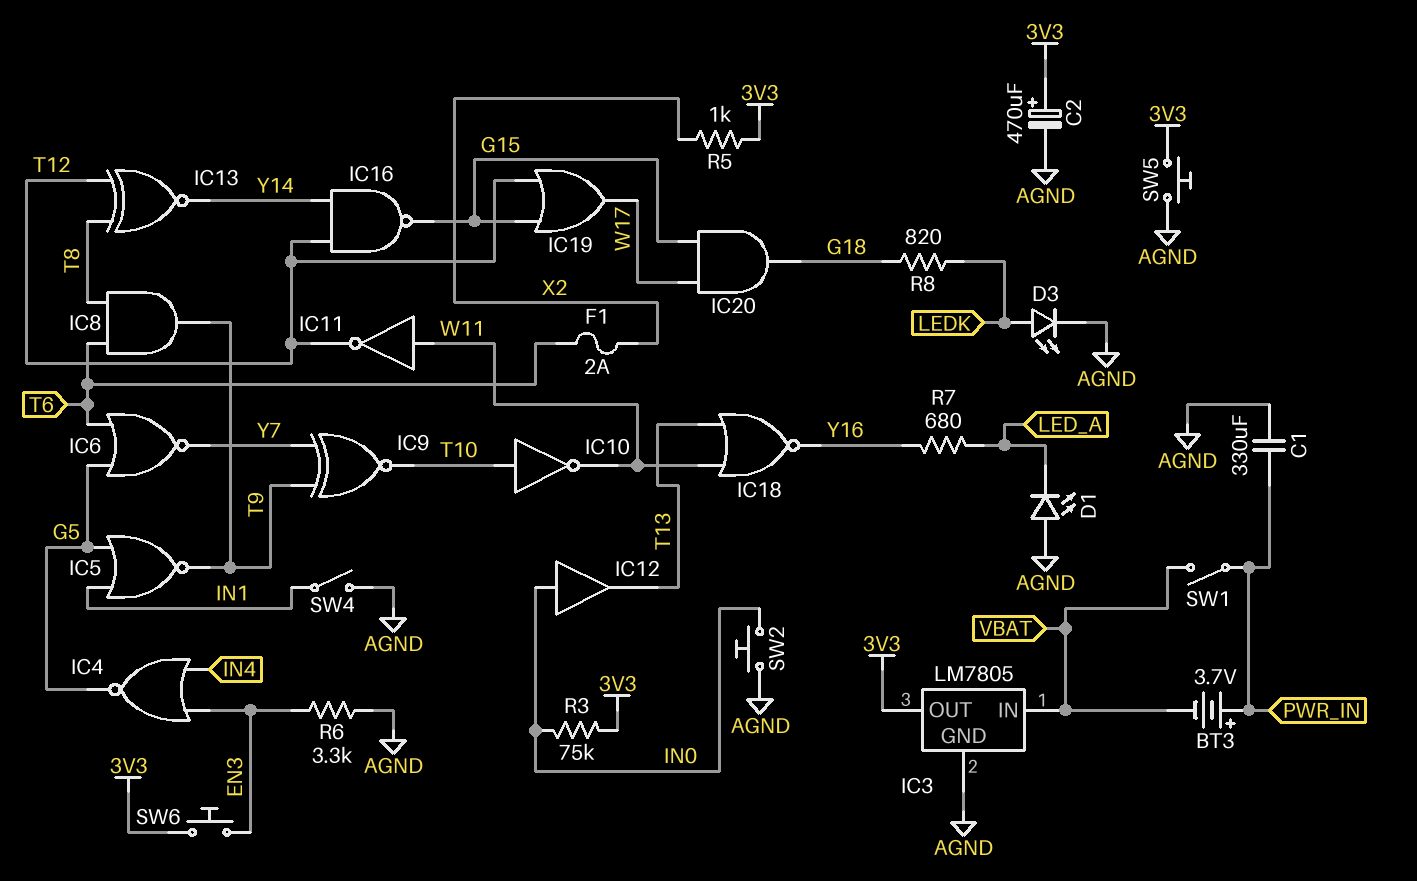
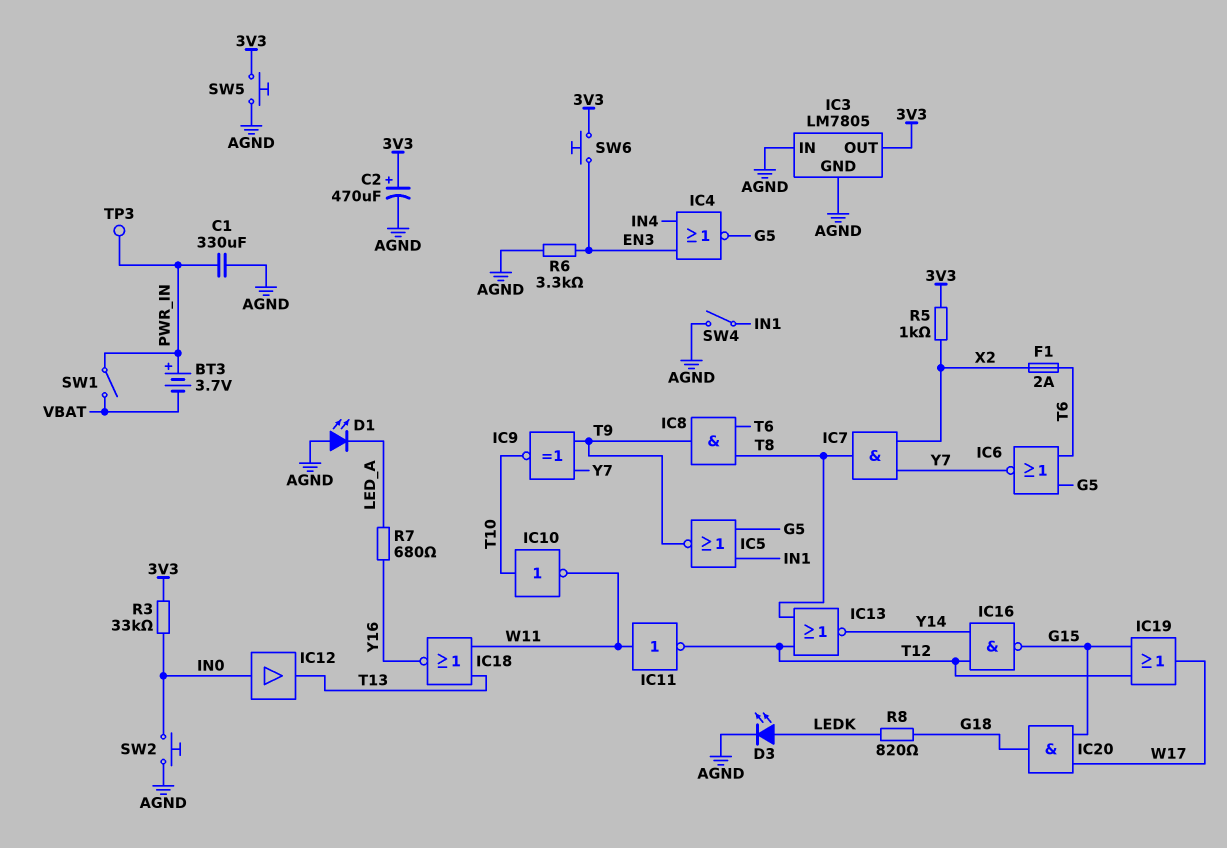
IC3 pin IN: VBAT -> AGND
IC7: none -> AND (in X2, in Y7, out T8)
IC13: XNOR (in T8, in T12, out Y14) -> NOR (in T8, in T12, out Y14)
R3: 75k (3V3, IN0) -> 33k (3V3, IN0)
TP3: none -> test point (PWR_IN)

